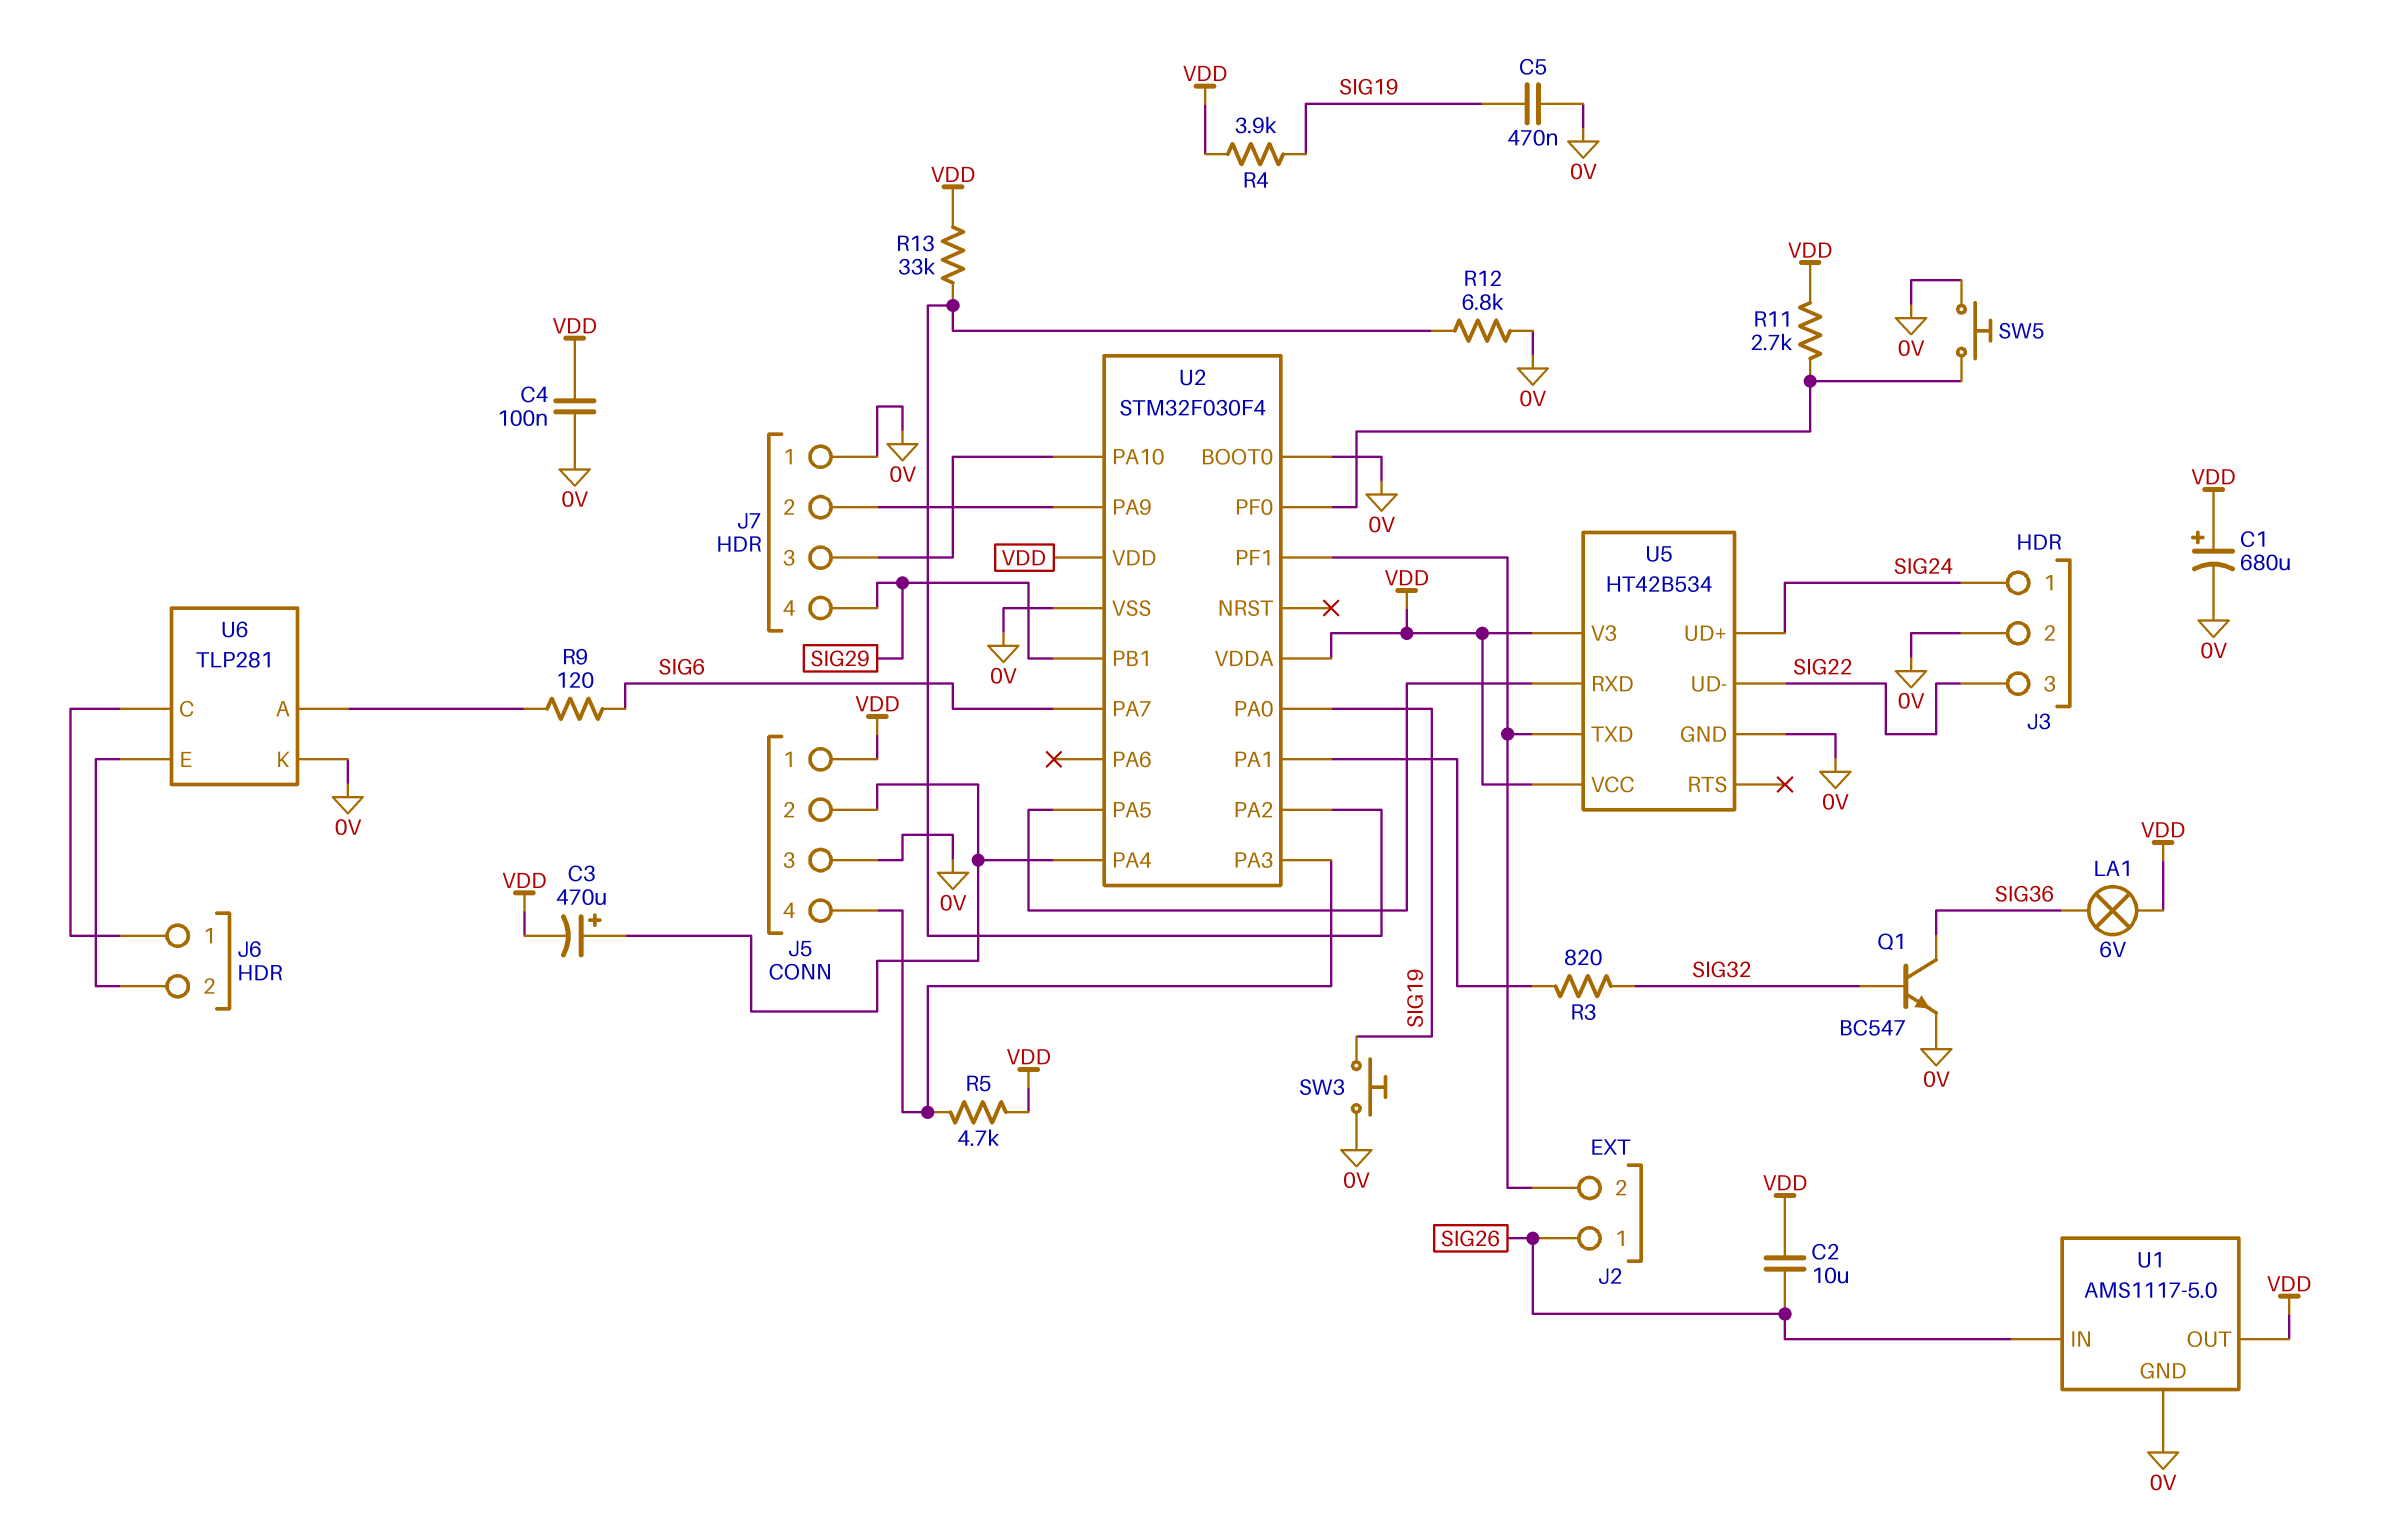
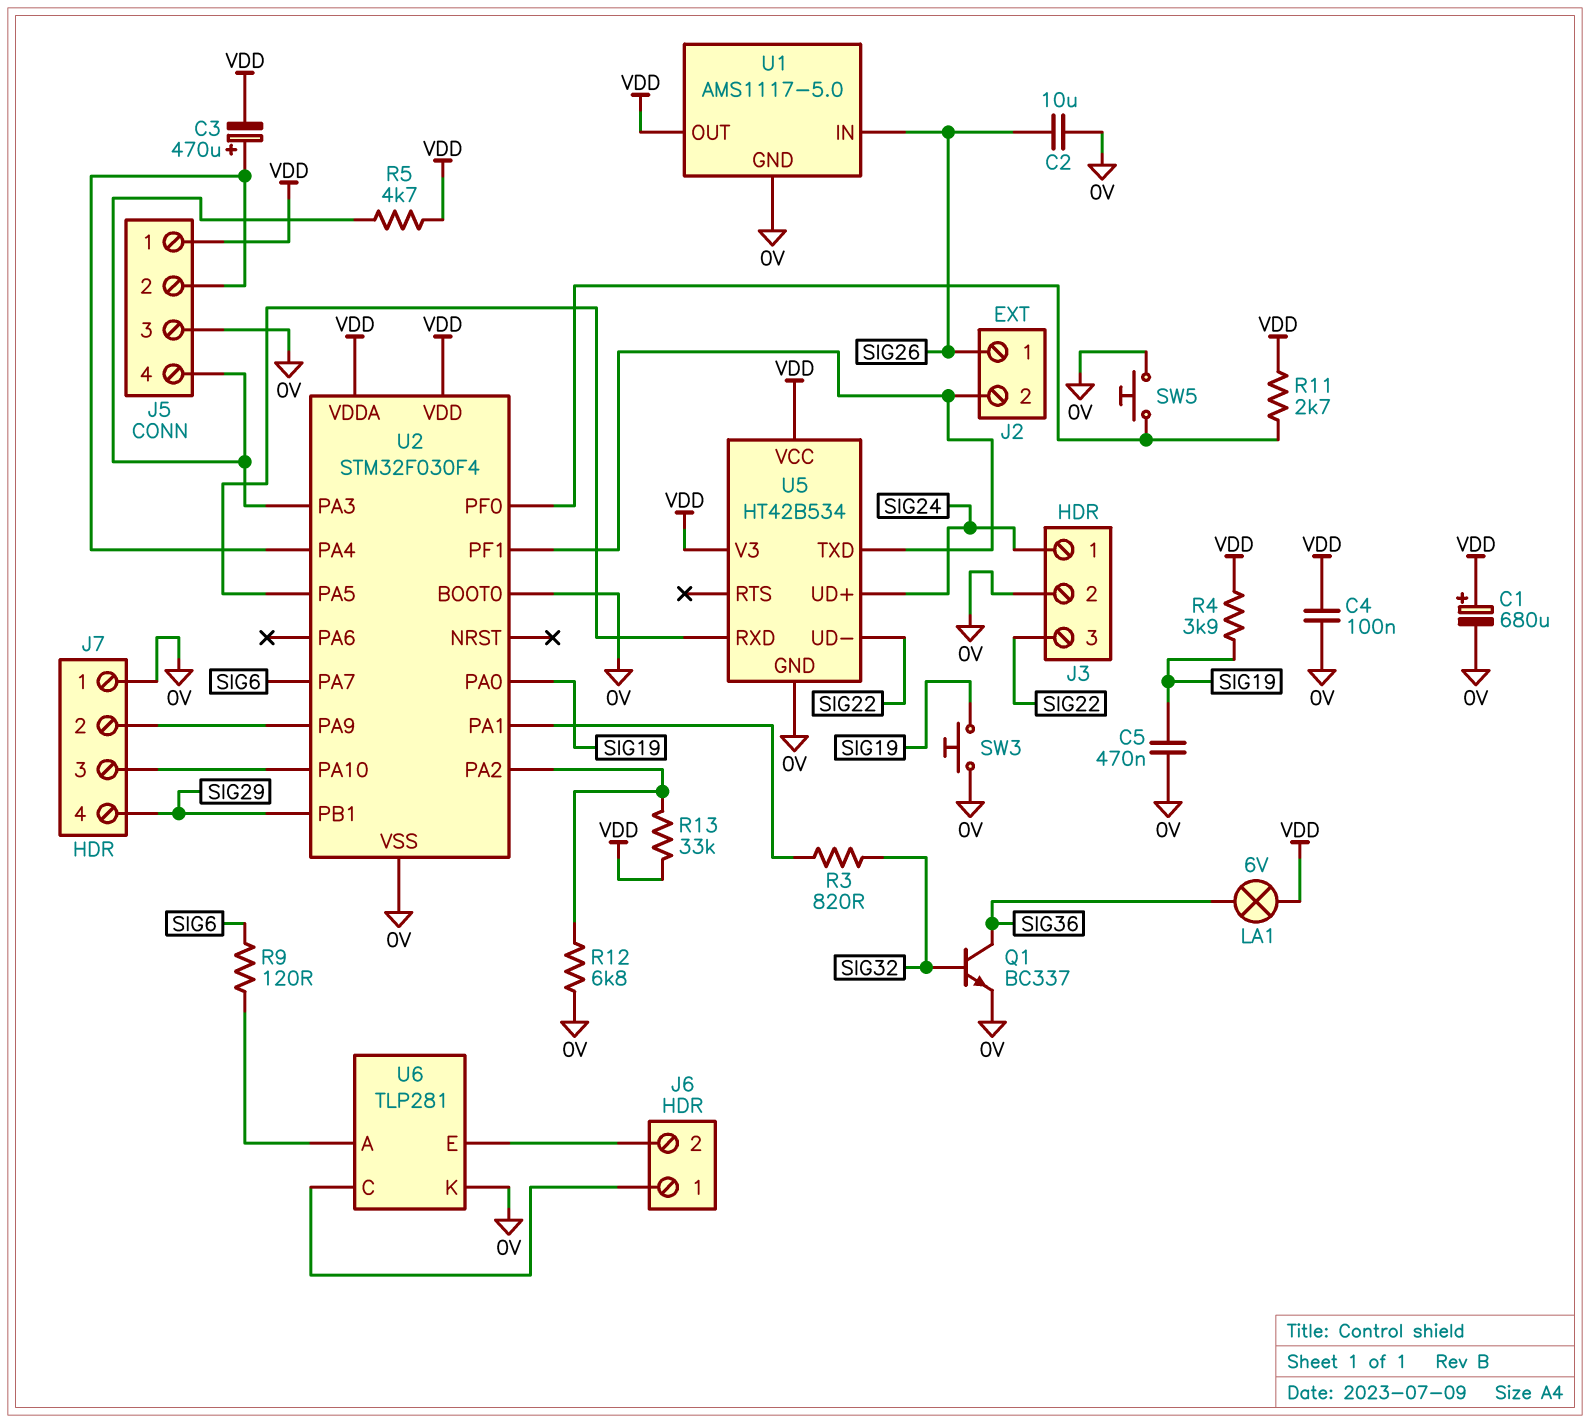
C2: 10uF (SIG26, VDD) -> 10uF (0V, SIG26)
Q1: NPN BC547 (B SIG32, C SIG36, E 0V) -> NPN BC337 (B SIG32, C SIG36, E 0V)

